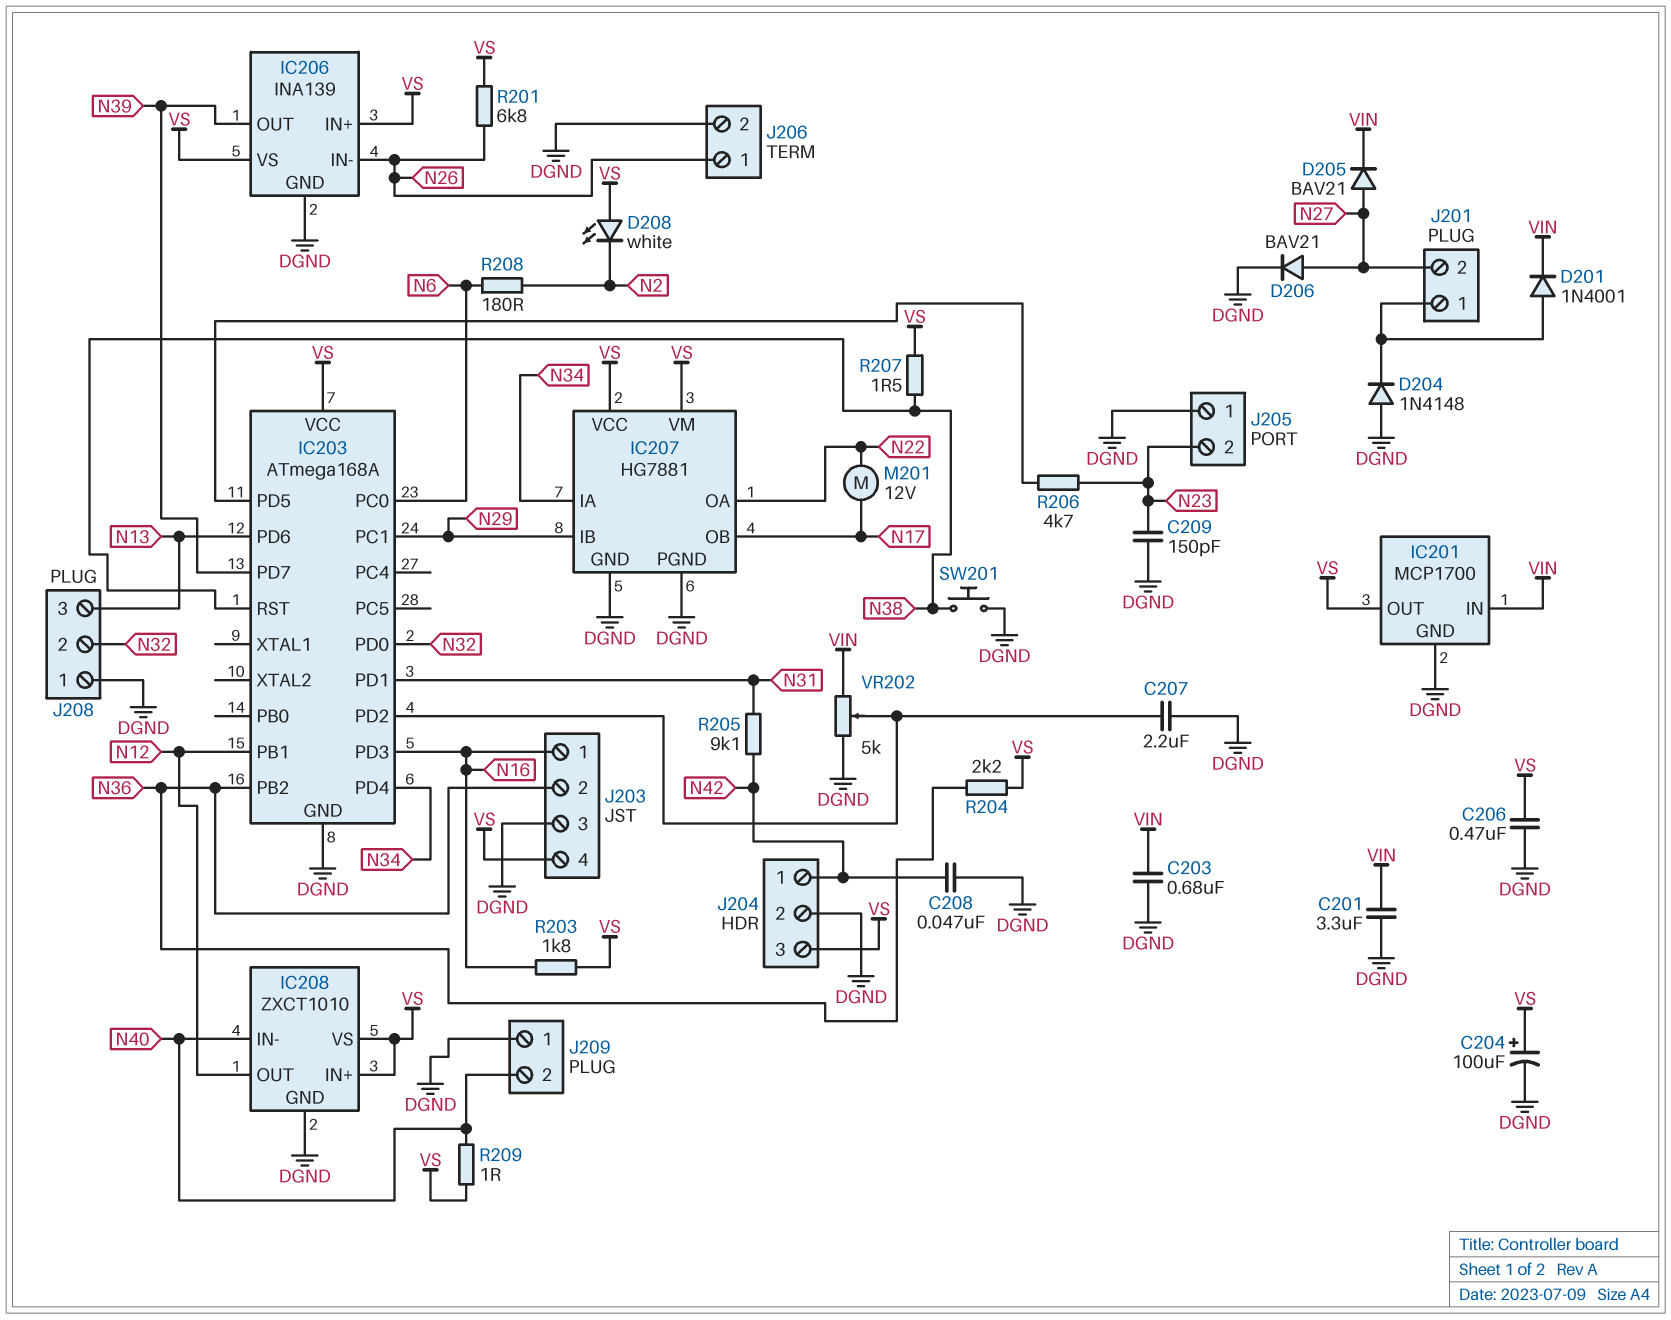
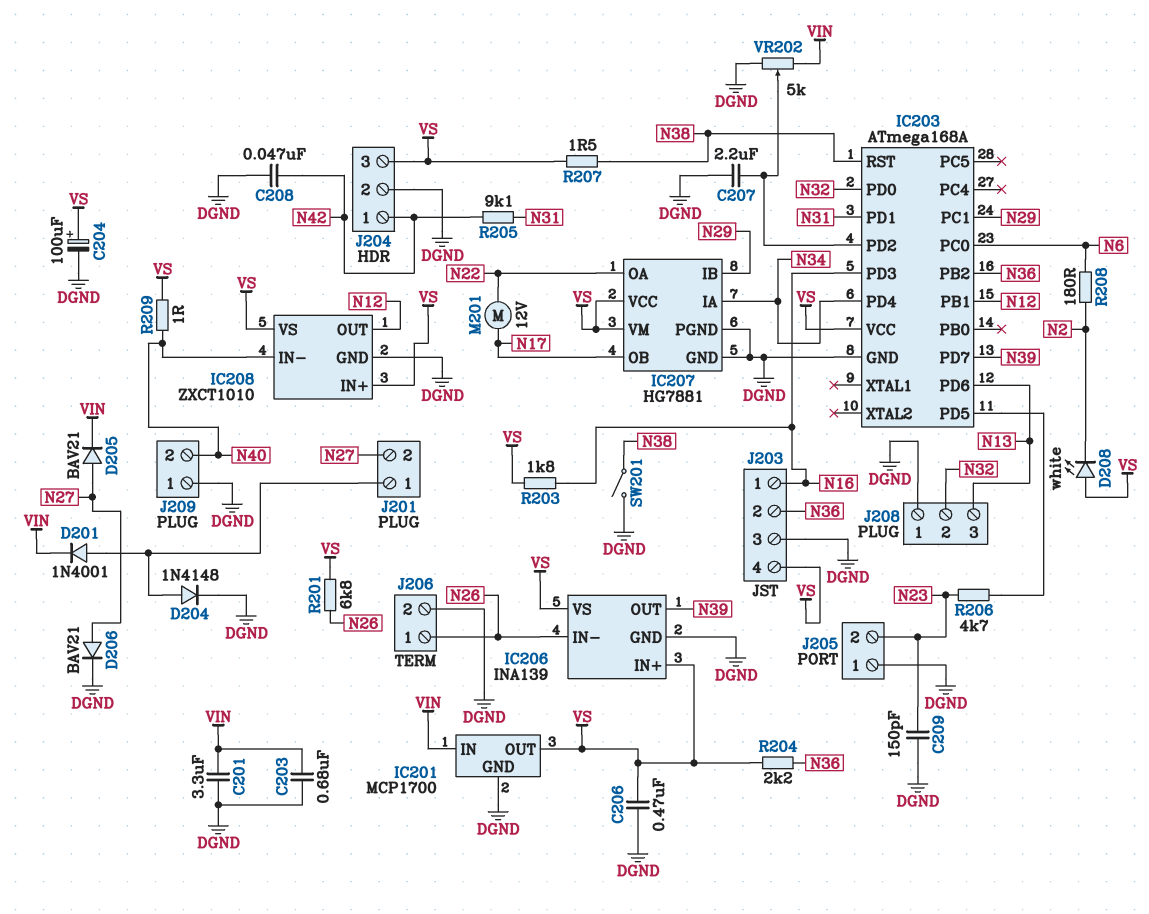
D204: diode 1N4148 (A DGND, K J201/1) -> diode 1N4148 (A J201/1, K DGND)
SW201: button (DGND, N38) -> switch (DGND, N38)

